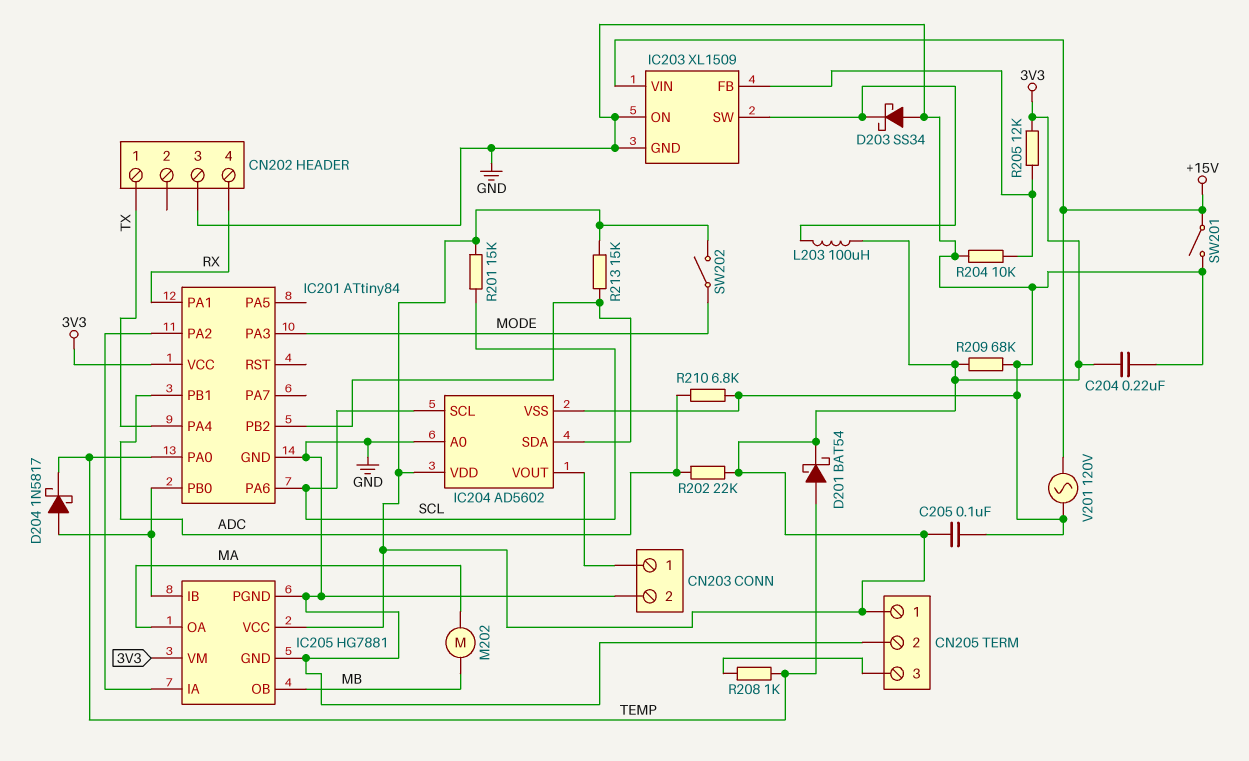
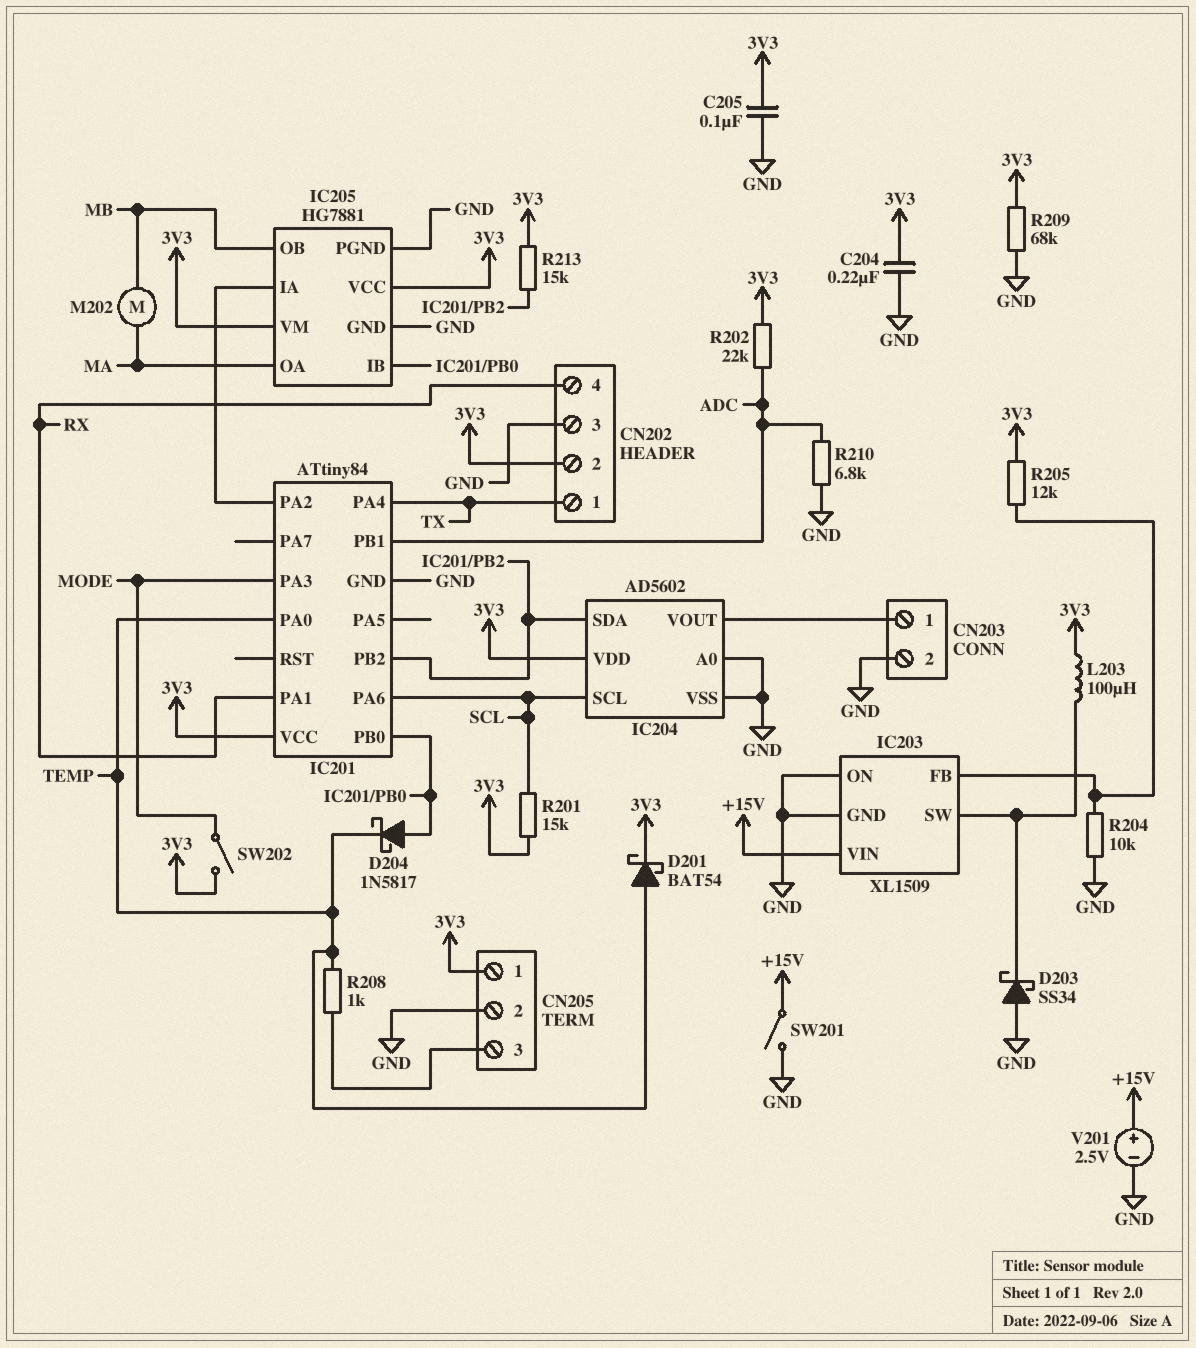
CN202 pin 2: none -> 3V3
V201: AC 120V (+15V, GND) -> 2.5V (plus +15V, minus GND)

